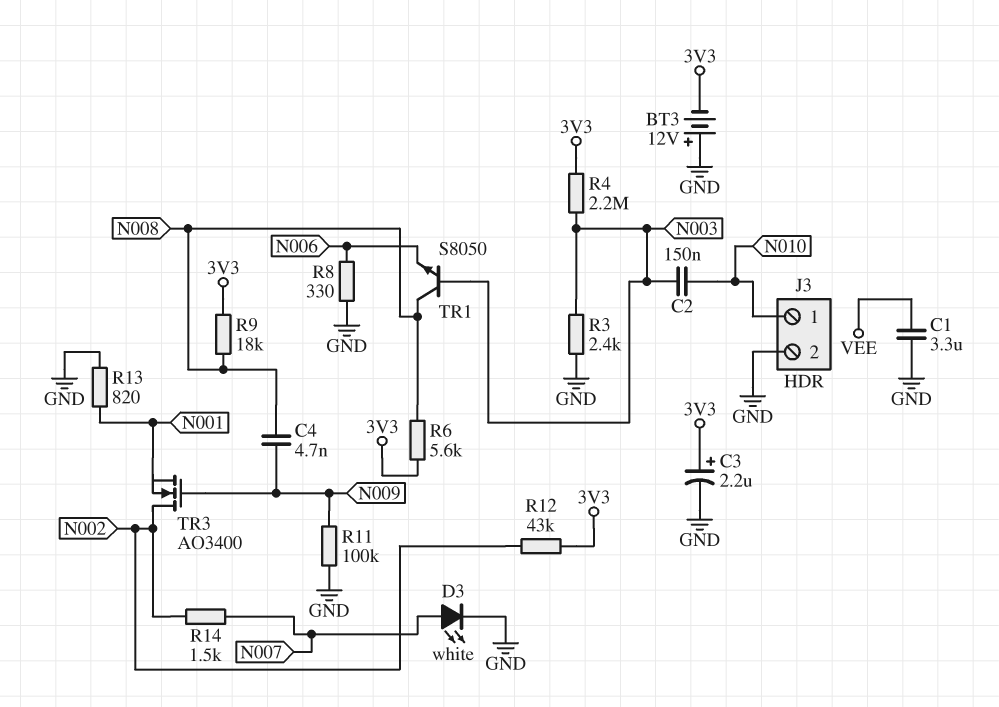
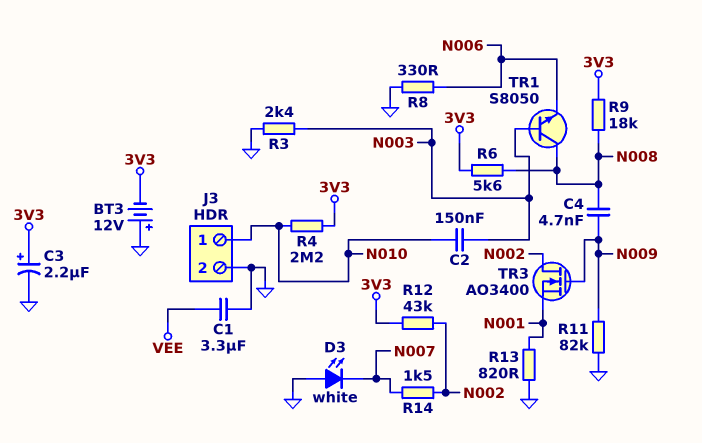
D3: LED white (A N007, K GND) -> LED white (A GND, K N007)
R4: 2.2M (3V3, N003) -> 2.2M (3V3, N010)
R11: 100k (GND, N009) -> 82k (GND, N009)

